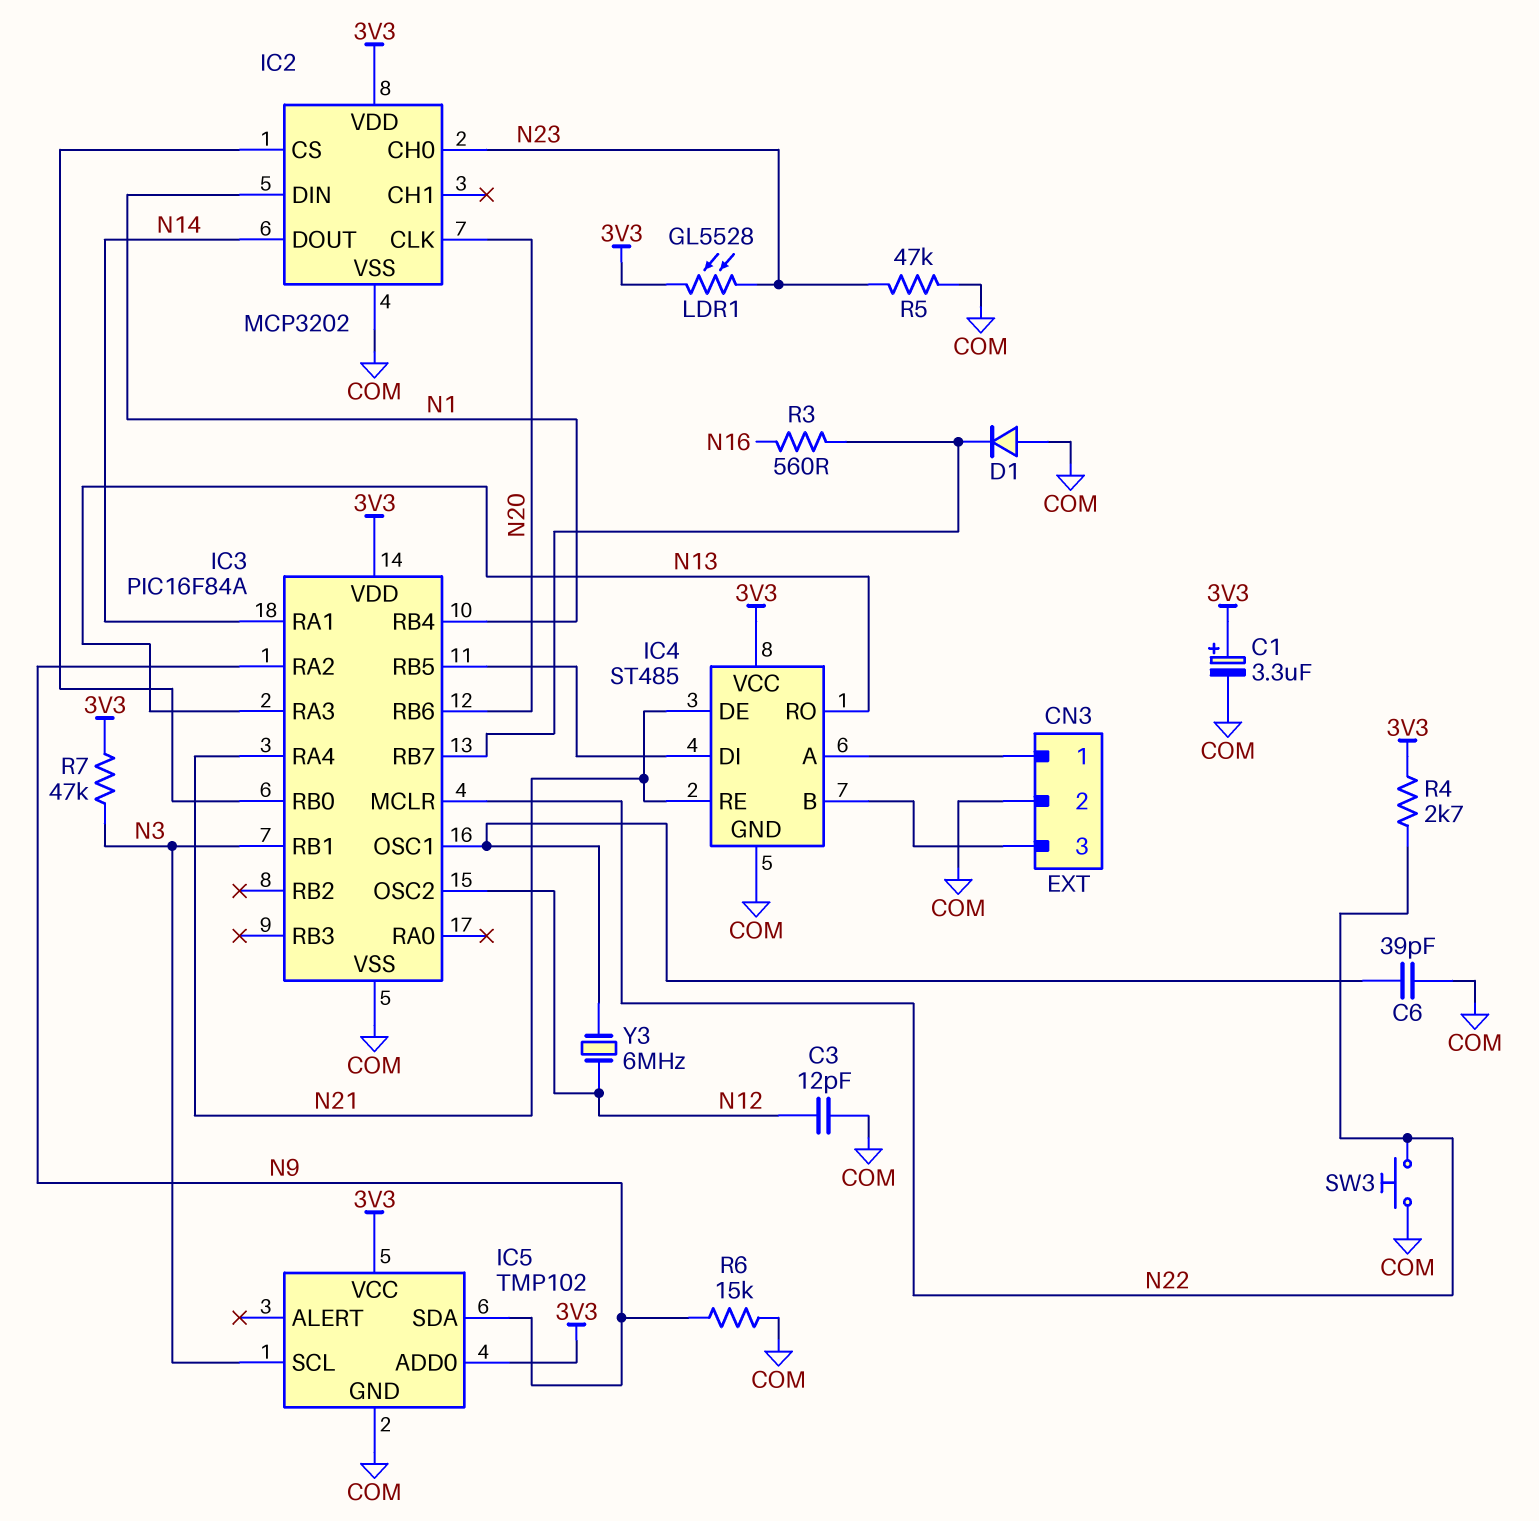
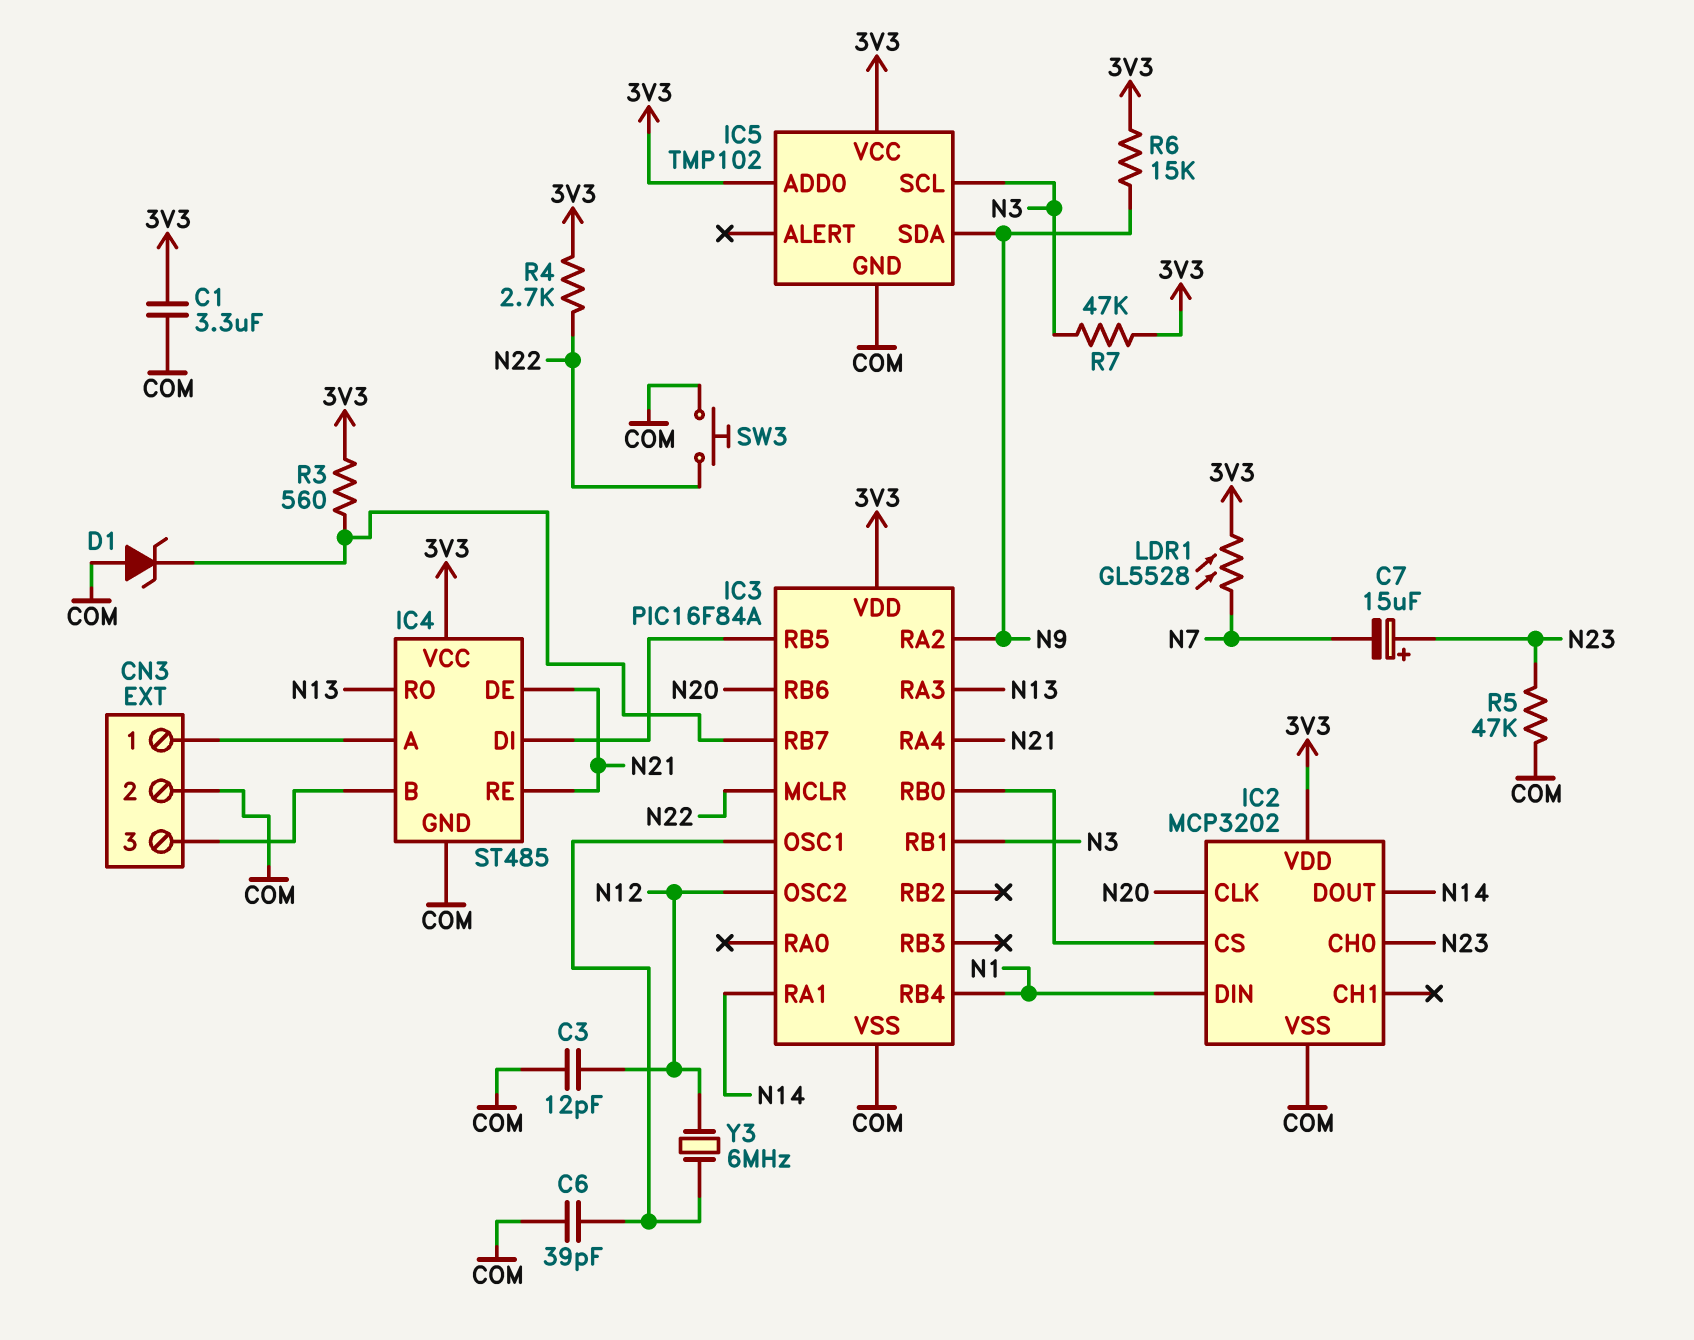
C1: 3.3uF (plus 3V3, minus COM) -> 3.3uF (3V3, COM)
C7: none -> 15uF (plus N23, minus N7)
D1: diode (A COM, K IC3/RB7) -> zener (A COM, K IC3/RB7)
LDR1: GL5528 (3V3, N23) -> GL5528 (3V3, N7)
R3: 560 (IC3/RB7, N16) -> 560 (3V3, IC3/RB7)
R6: 15k (COM, N9) -> 15k (3V3, N9)

